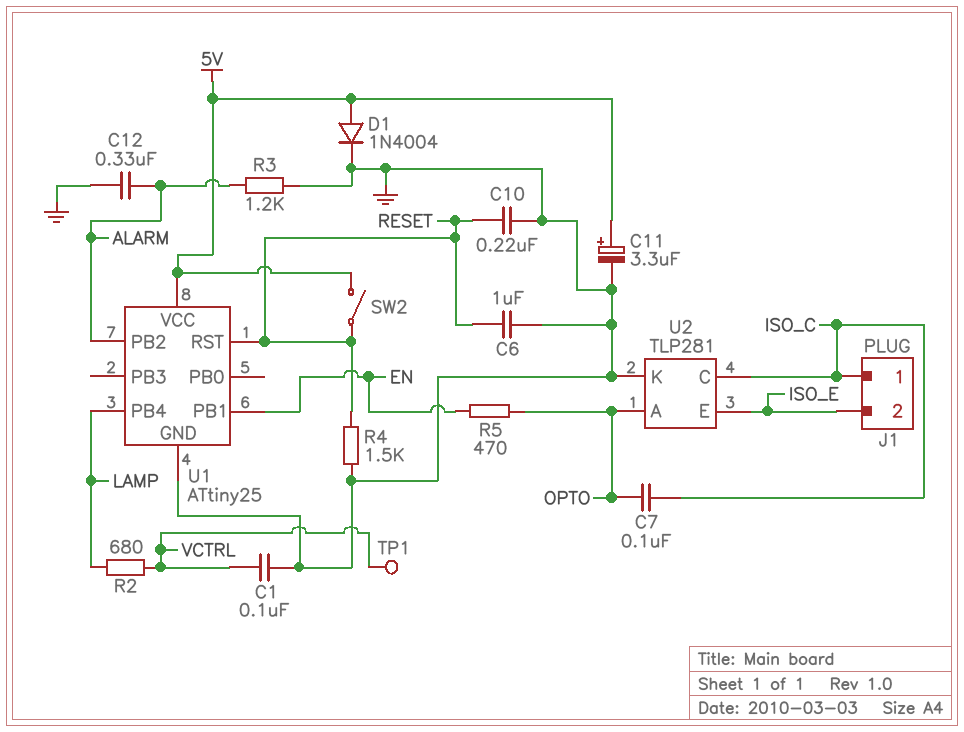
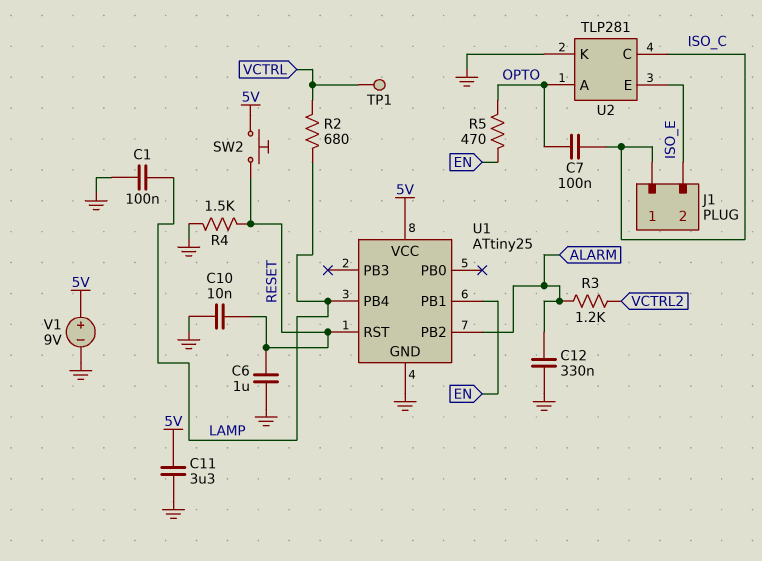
C1: 100nF (GND, VCTRL) -> 100nF (GND, LAMP)
C10: 220nF (GND, RESET) -> 10nF (GND, RESET)
C11: 3.3uF (plus 5V, minus GND) -> 3.3uF (5V, GND)
D1: diode 1N4004 (A 5V, K GND) -> none
R3: 1.2k (ALARM, GND) -> 1.2k (ALARM, VCTRL2)
SW2: switch (5V, RESET) -> button (5V, RESET)
V1: none -> 9V (plus 5V, minus GND)

